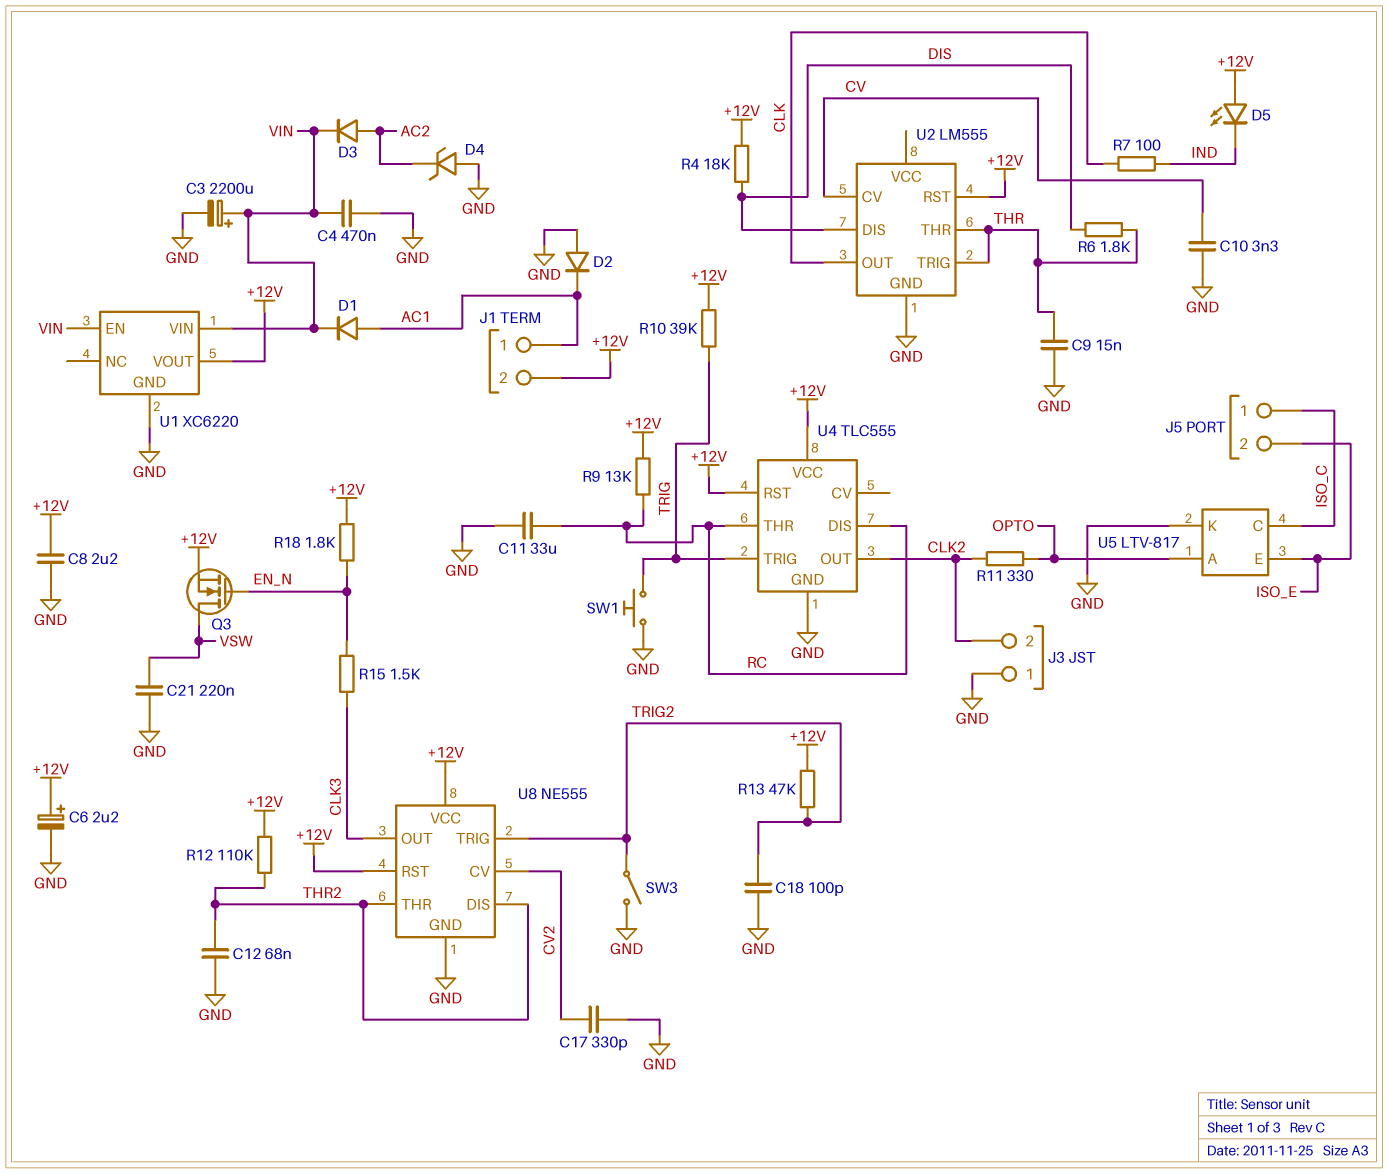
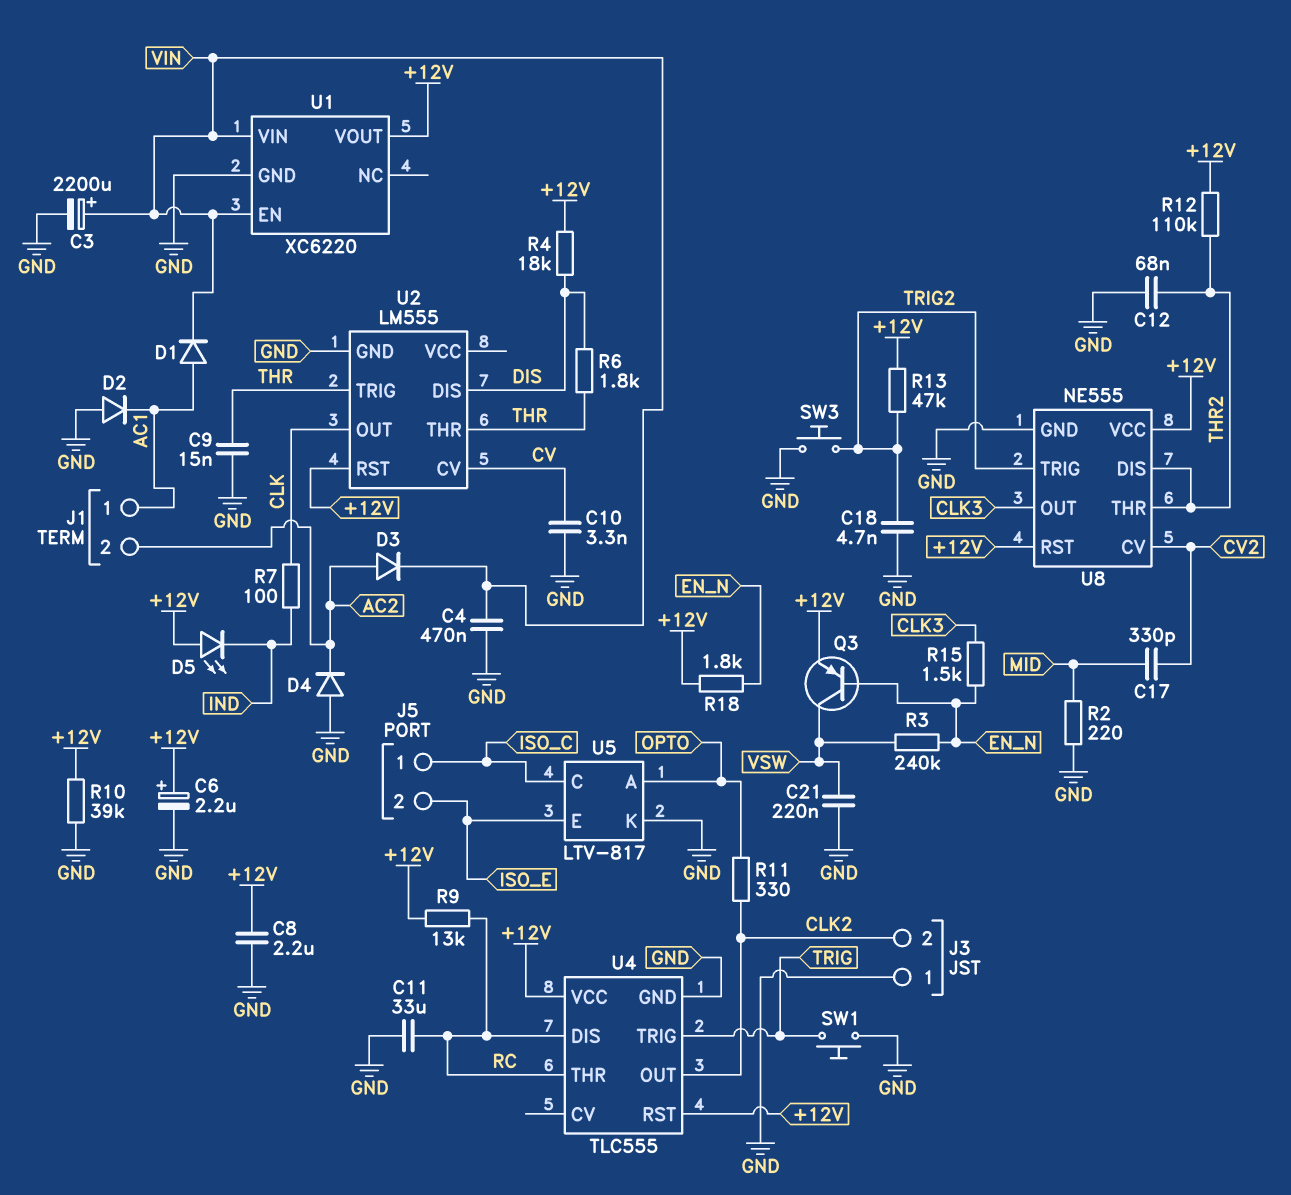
C17: 330pF (CV2, GND) -> 330pF (CV2, MID)
C18: 100pF (GND, TRIG2) -> 4.7nF (GND, TRIG2)
D4: zener (A GND, K AC2) -> diode (A GND, K AC2)
J1 pin 2: +12V -> AC2
Q3: NMOS (G EN_N, D VSW, S +12V) -> PNP (B EN_N, C VSW, E +12V)
R2: none -> 220 (GND, MID)
R3: none -> 240k (EN_N, VSW)
R10: 39k (+12V, TRIG) -> 39k (+12V, GND)
SW3: switch (GND, TRIG2) -> button (GND, TRIG2)

